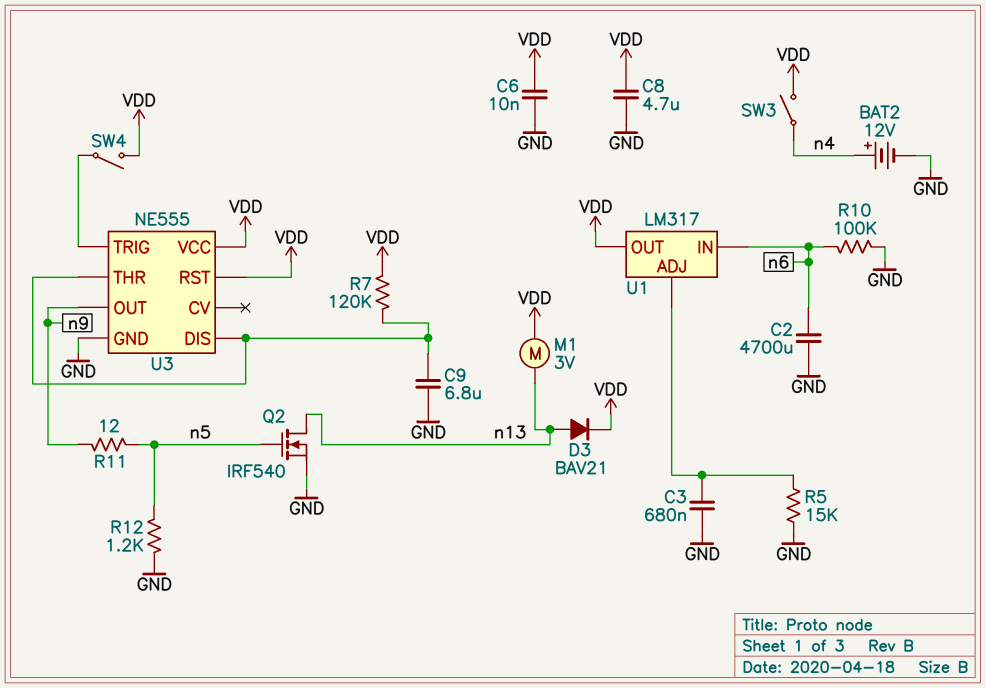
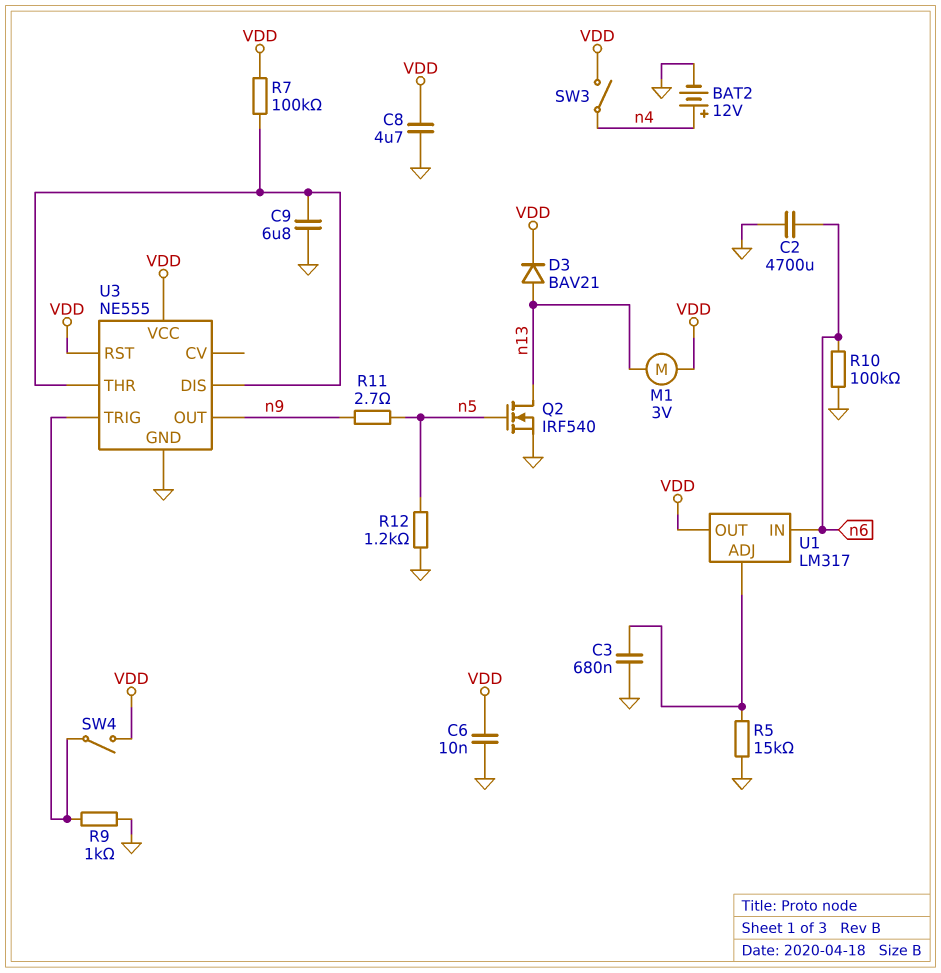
R7: 120k (U3/DIS, VDD) -> 100k (U3/DIS, VDD)
R9: none -> 1k (GND, U3/TRIG)
R11: 12 (n5, n9) -> 2.7 (n5, n9)

